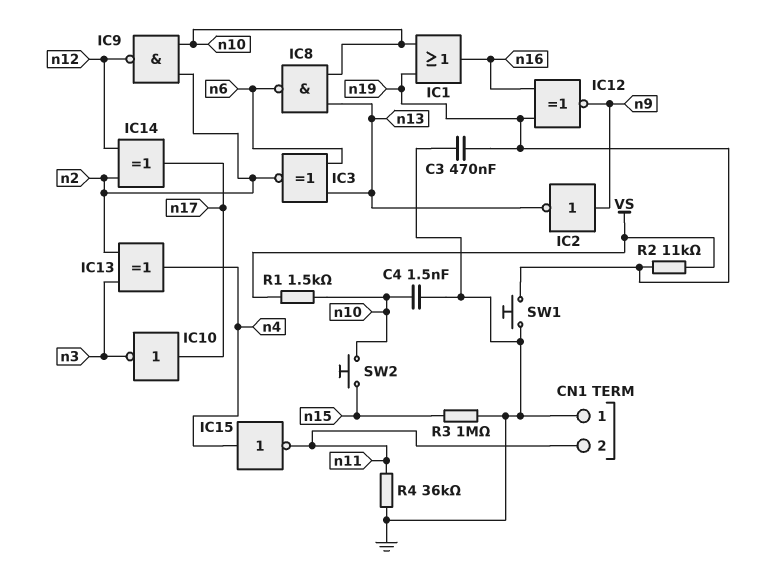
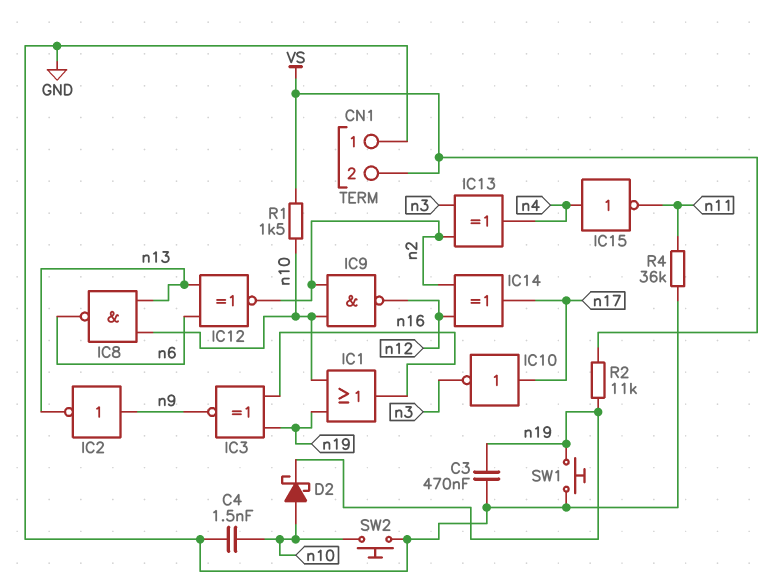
CN1 pin 2: n11 -> VS
D2: none -> schottky (A n10, K n19)
IC3: XNOR (in n6, in n13, out n2) -> XNOR (in n16, in n19, out n9)
IC12: XNOR (in n16, in n19, out n9) -> XNOR (in n6, in n13, out n2)
R3: 1M (GND, n15) -> none
SW2: button (n10, n15) -> button (GND, n10)

